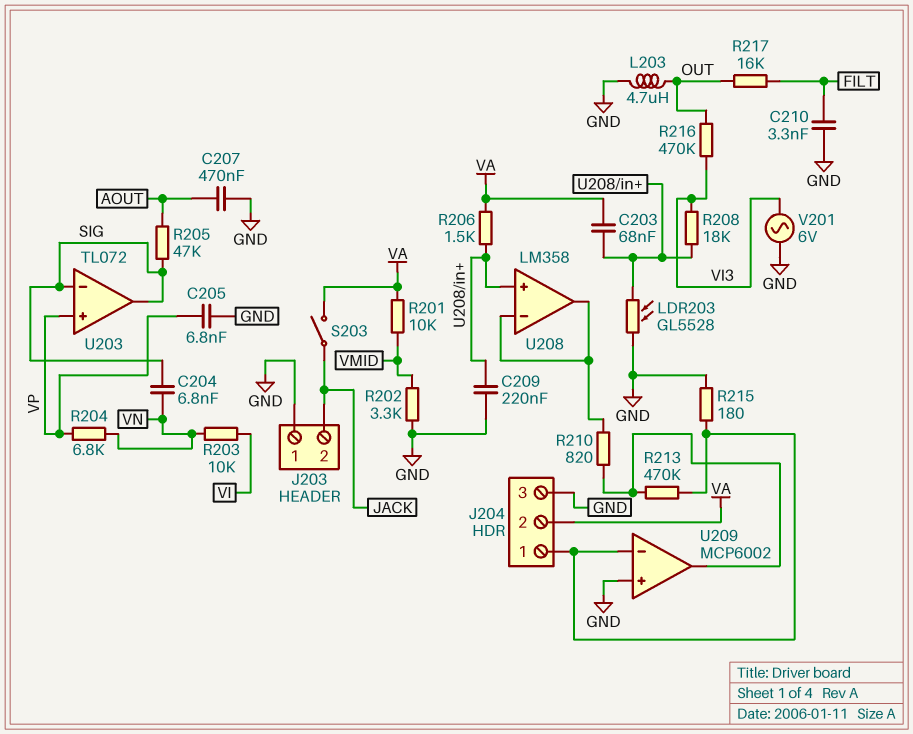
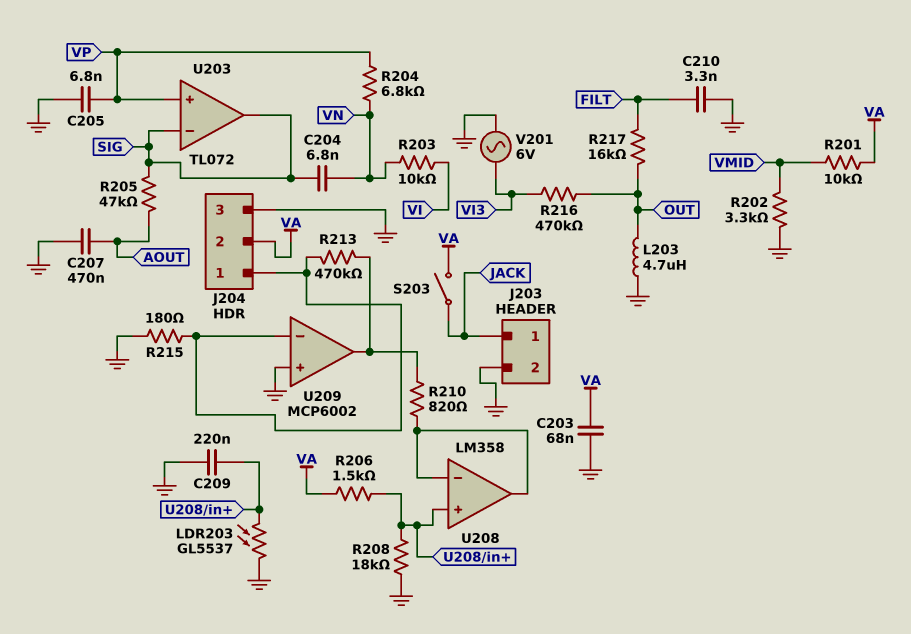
C203: 68nF (U208/in+, VA) -> 68nF (GND, VA)
J203 pin 1: GND -> JACK
J203 pin 2: JACK -> GND
LDR203: GL5528 (GND, U208/in+) -> GL5537 (GND, U208/in+)
R208: 18k (U208/in+, VI3) -> 18k (GND, U208/in+)

